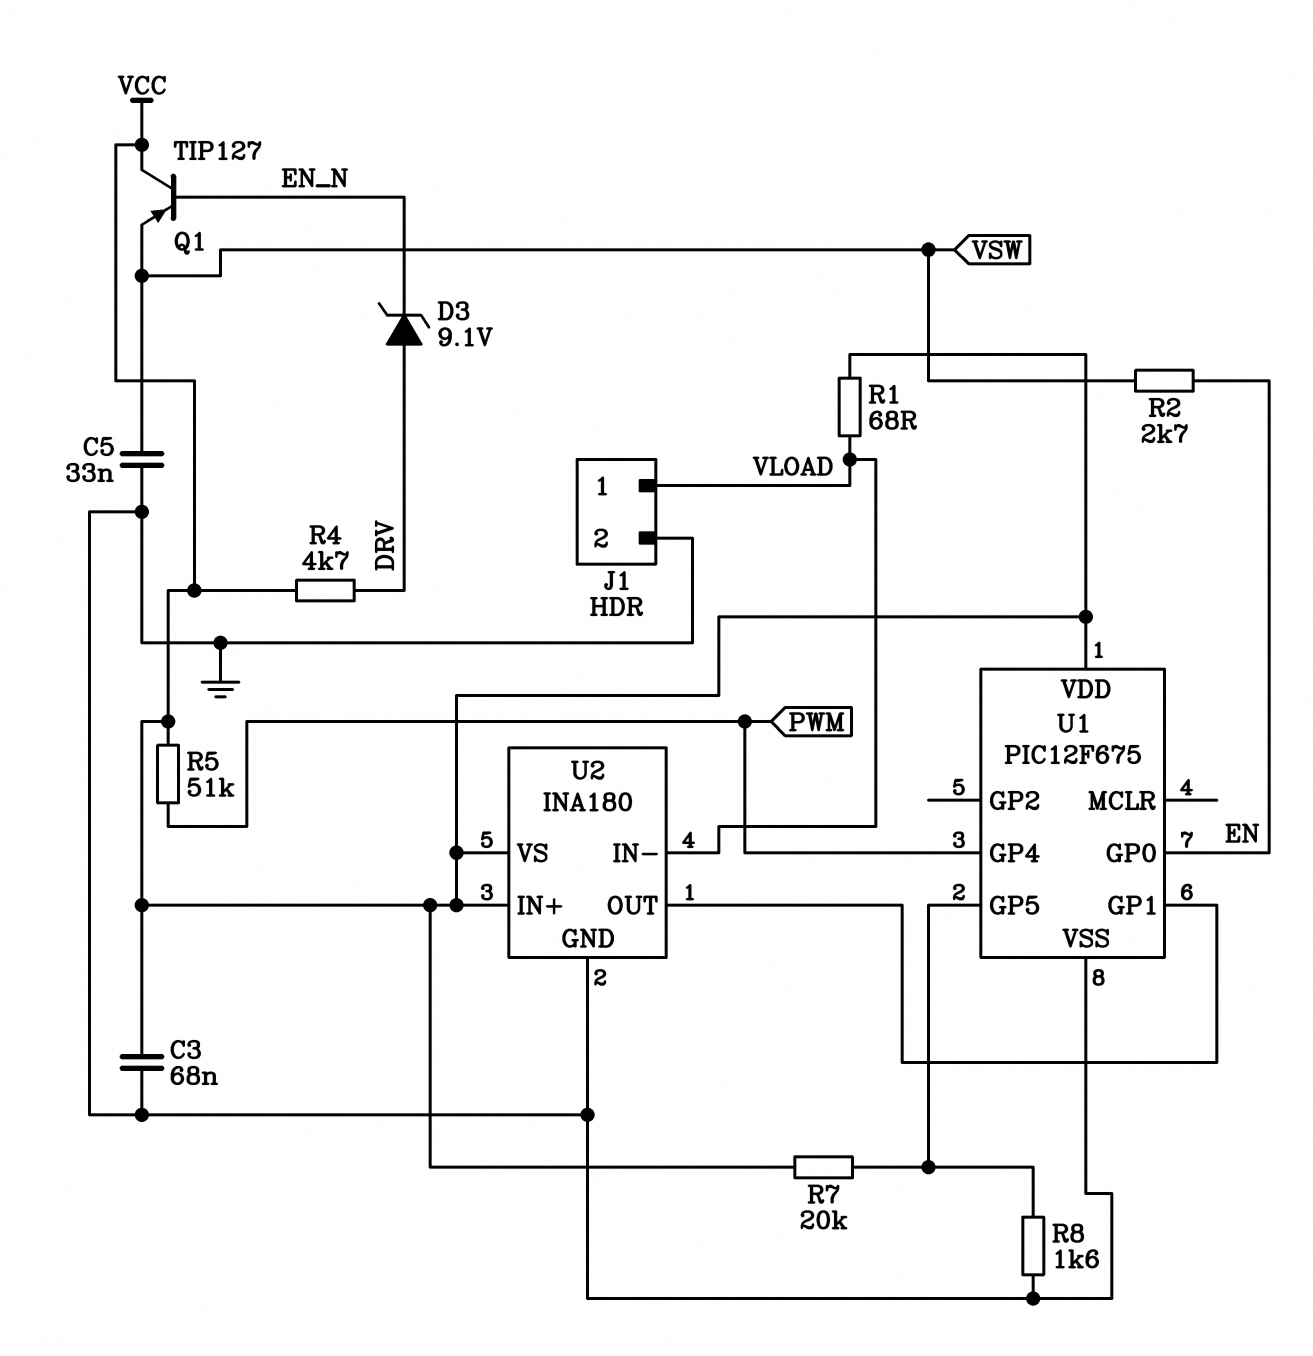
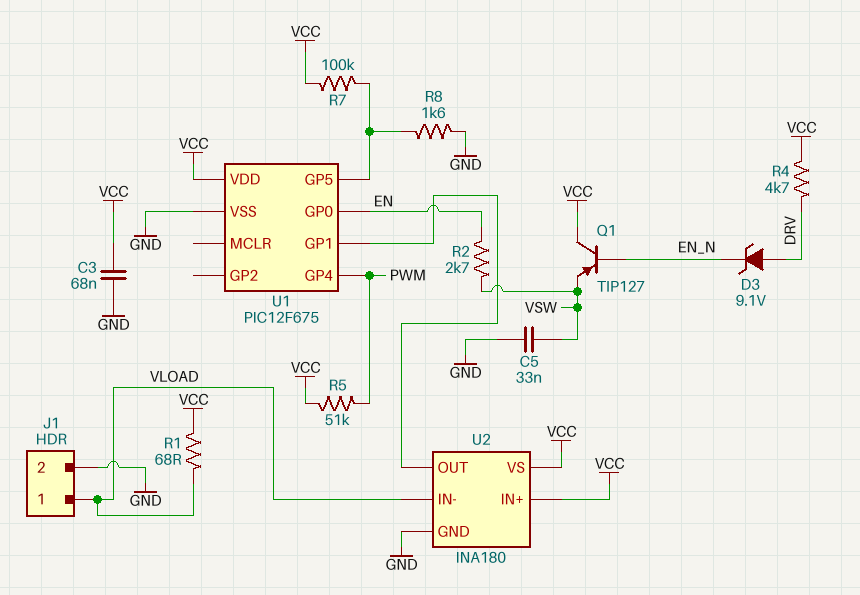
R7: 20k (U1/GP5, VCC) -> 100k (U1/GP5, VCC)

